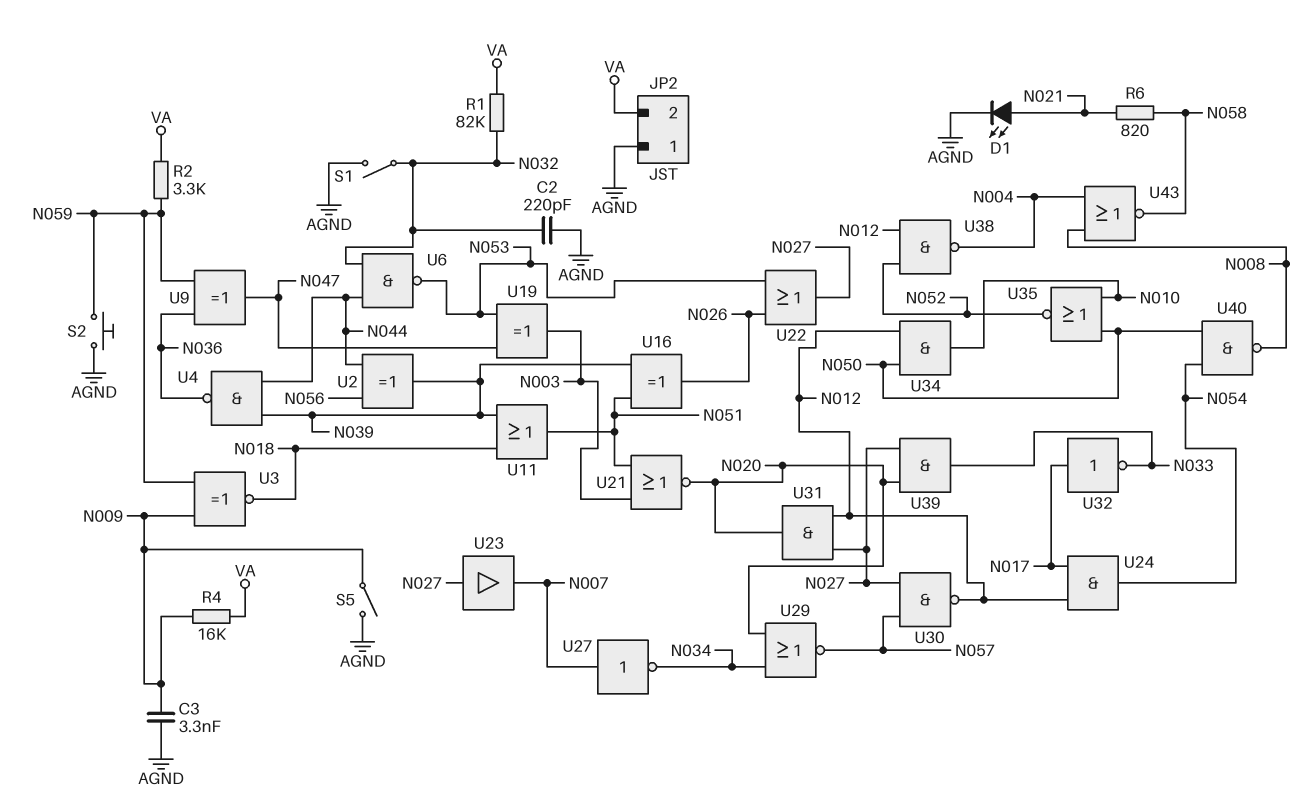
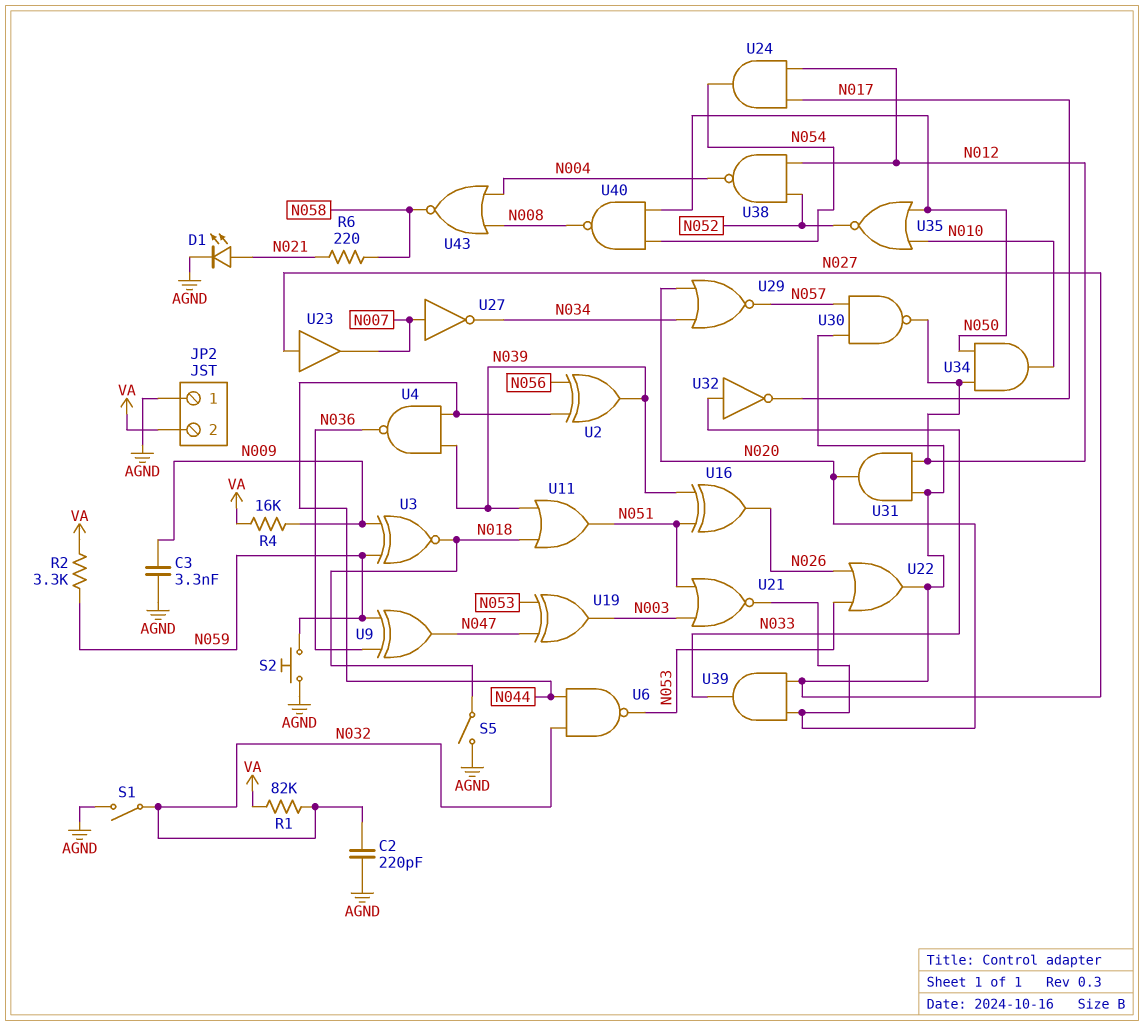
R6: 820 (N021, N058) -> 220 (N021, N058)
S5: switch (AGND, N009) -> switch (AGND, N018)
U32: NOT (in N017, out N033) -> NOT (in N033, out N017)

